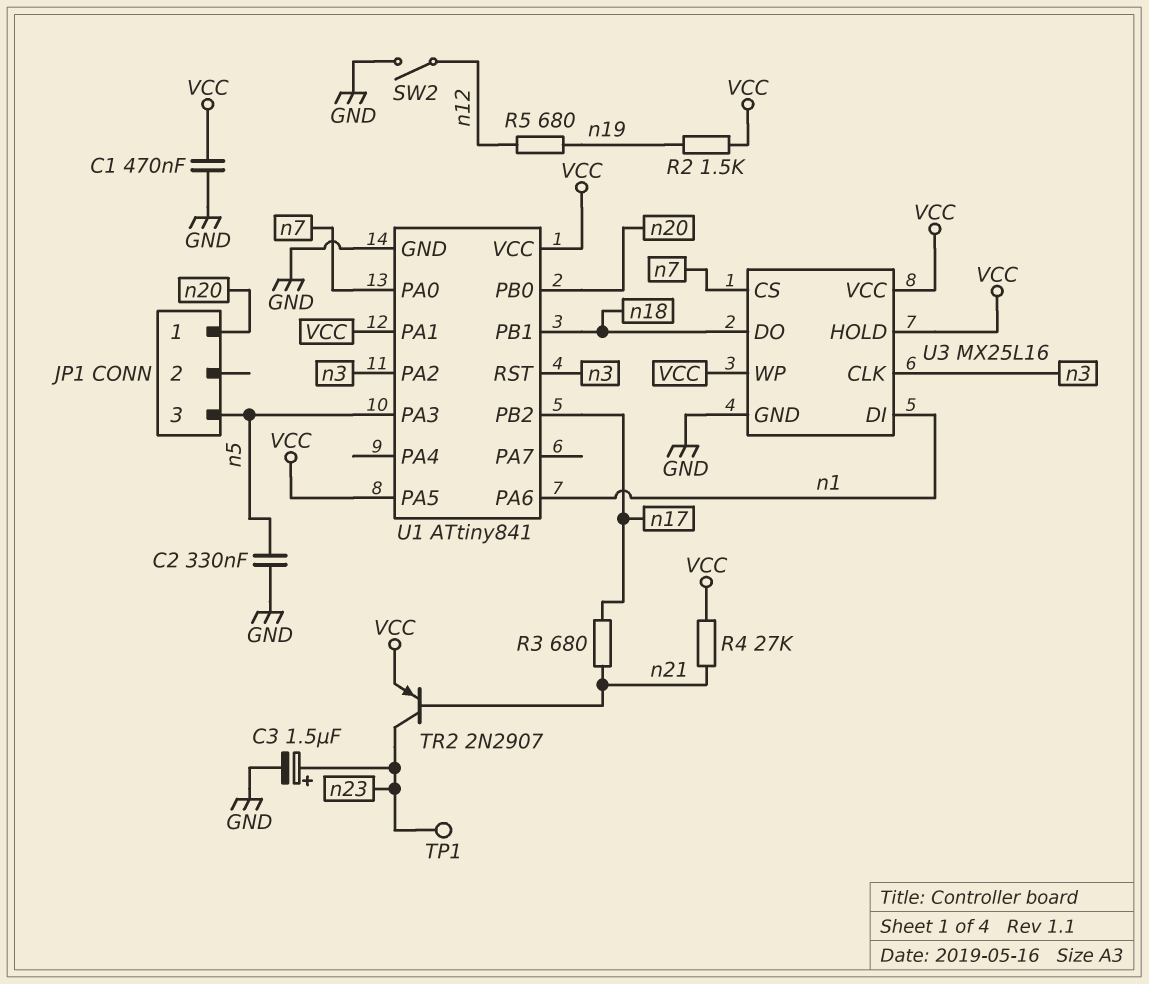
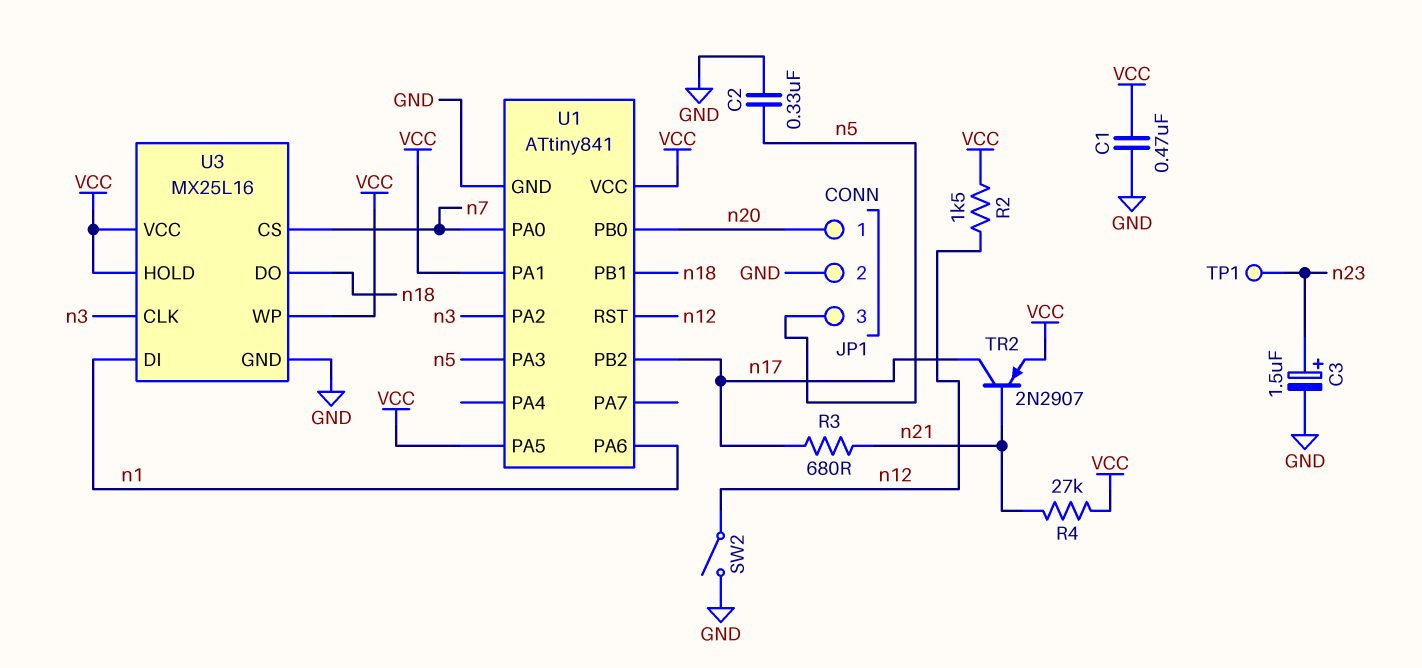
JP1 pin 2: none -> GND
R2: 1.5k (VCC, n19) -> 1.5k (VCC, n12)
R5: 680 (n12, n19) -> none
TR2: PNP 2N2907 (B n21, C n23, E VCC) -> PNP 2N2907 (B n21, C n17, E VCC)
U1 pin RST: n3 -> n12

